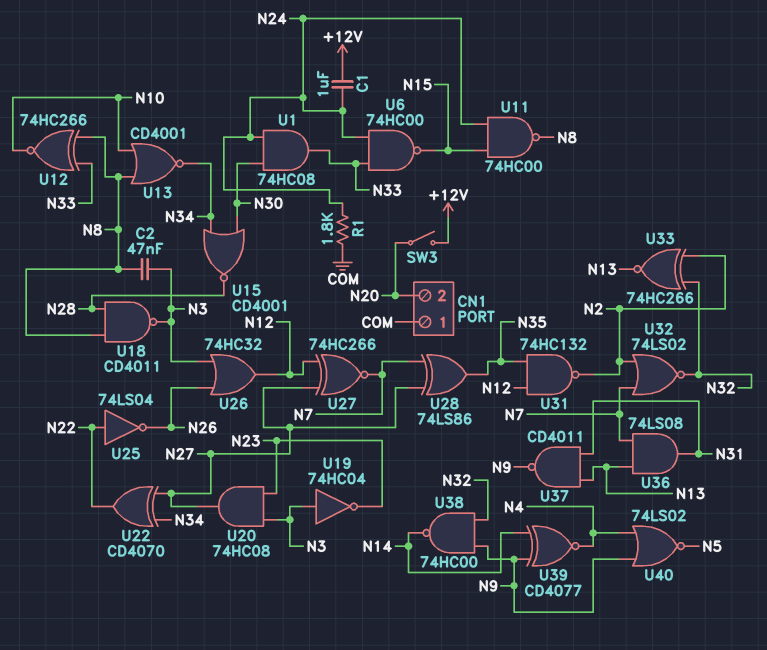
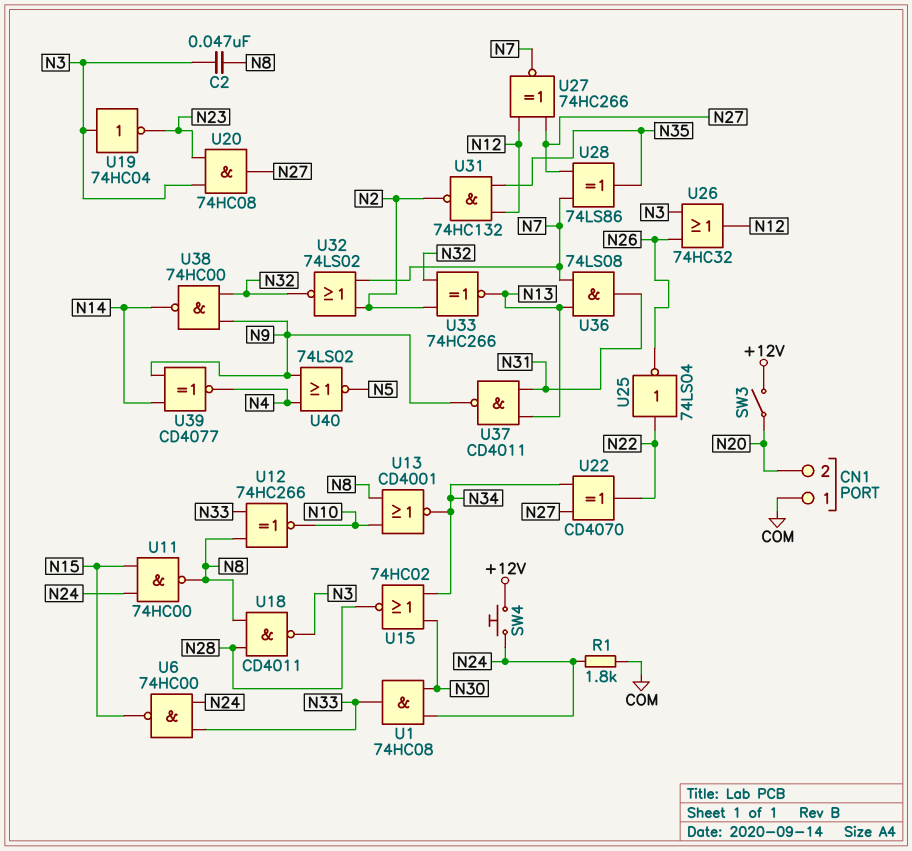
C1: 1uF (+12V, N24) -> none
SW4: none -> button (+12V, N24)
U15: NOR CD4001 (in N30, in N34, out N28) -> NOR 74HC02 (in N30, in N34, out N28)

